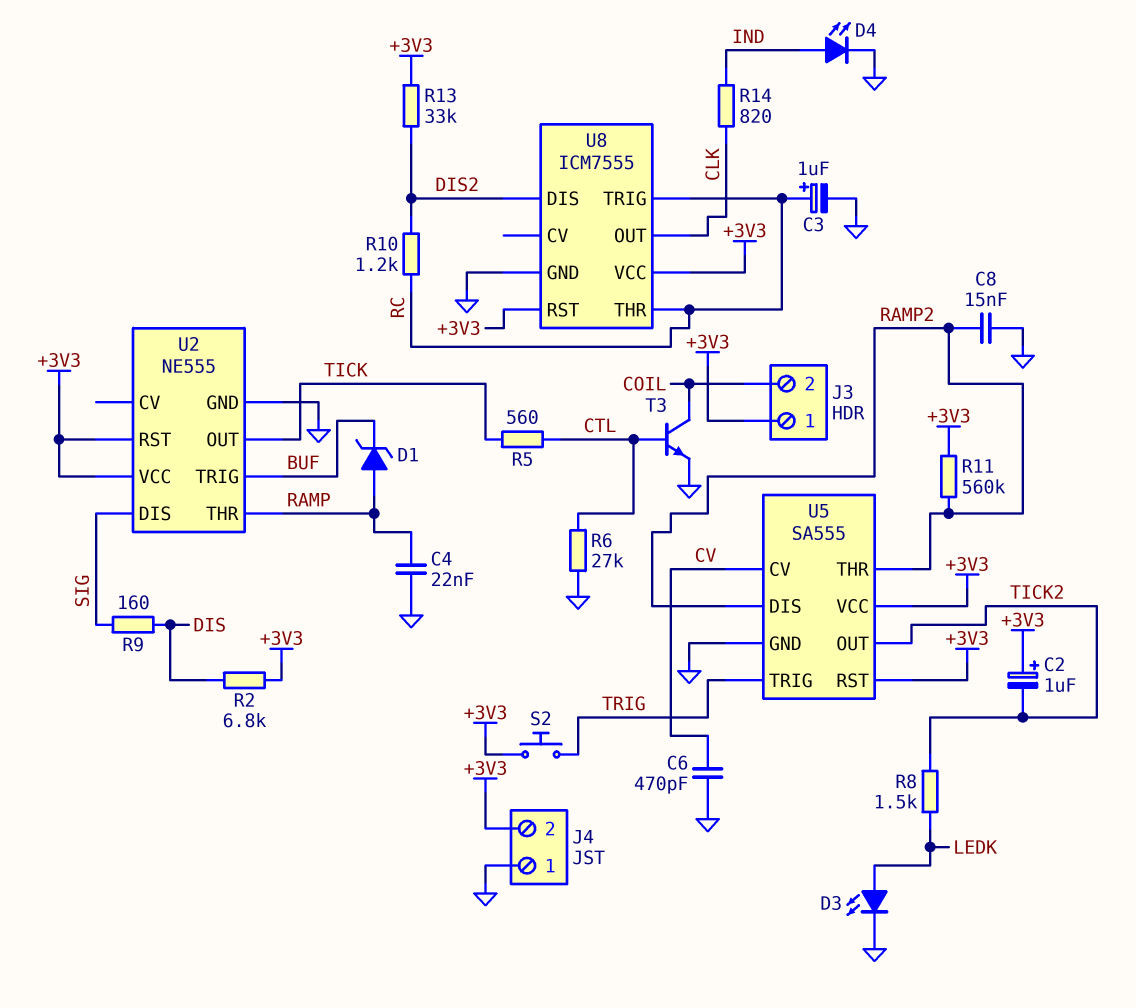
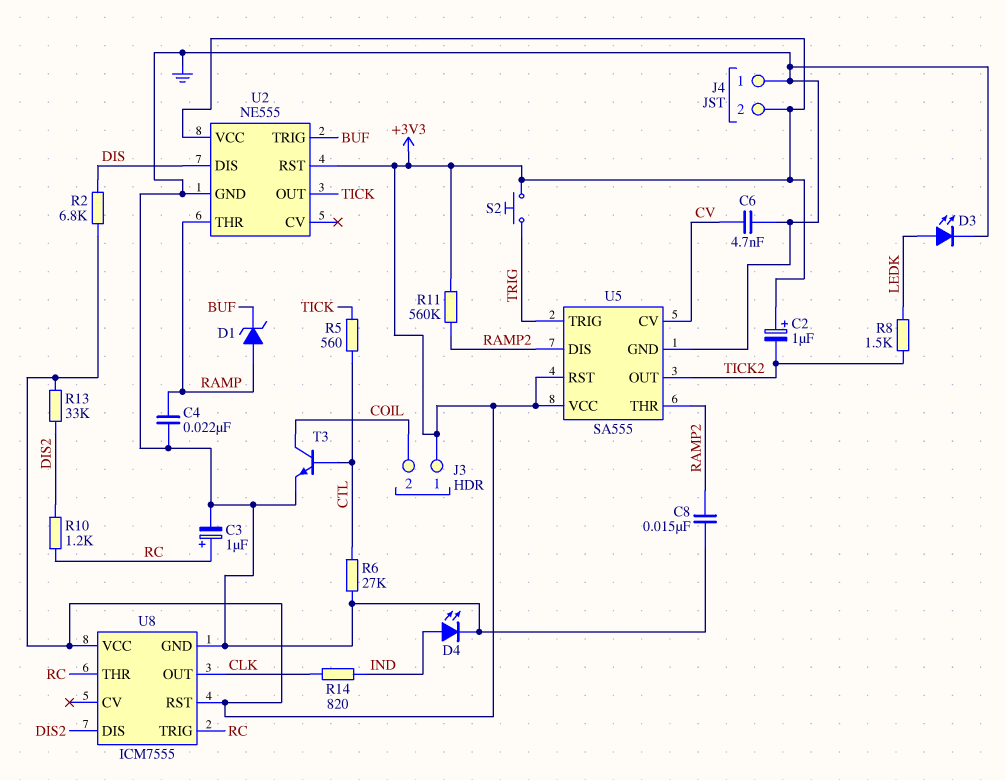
C6: 470pF (CV, GND) -> 4.7nF (CV, GND)
R9: 160 (DIS, SIG) -> none
U2 pin DIS: SIG -> DIS

